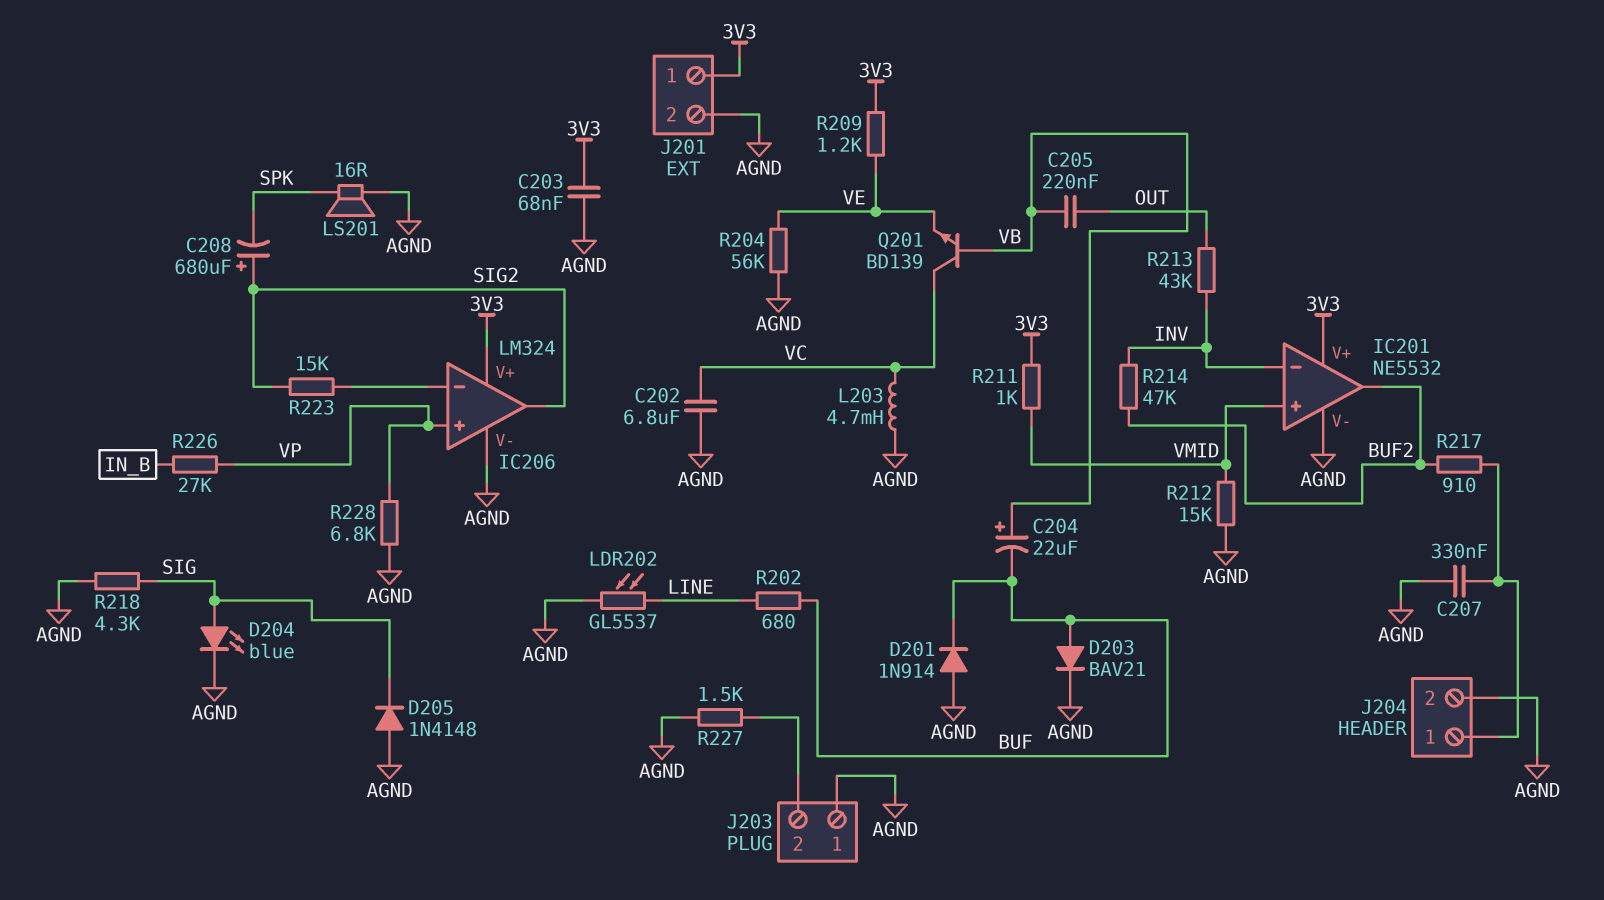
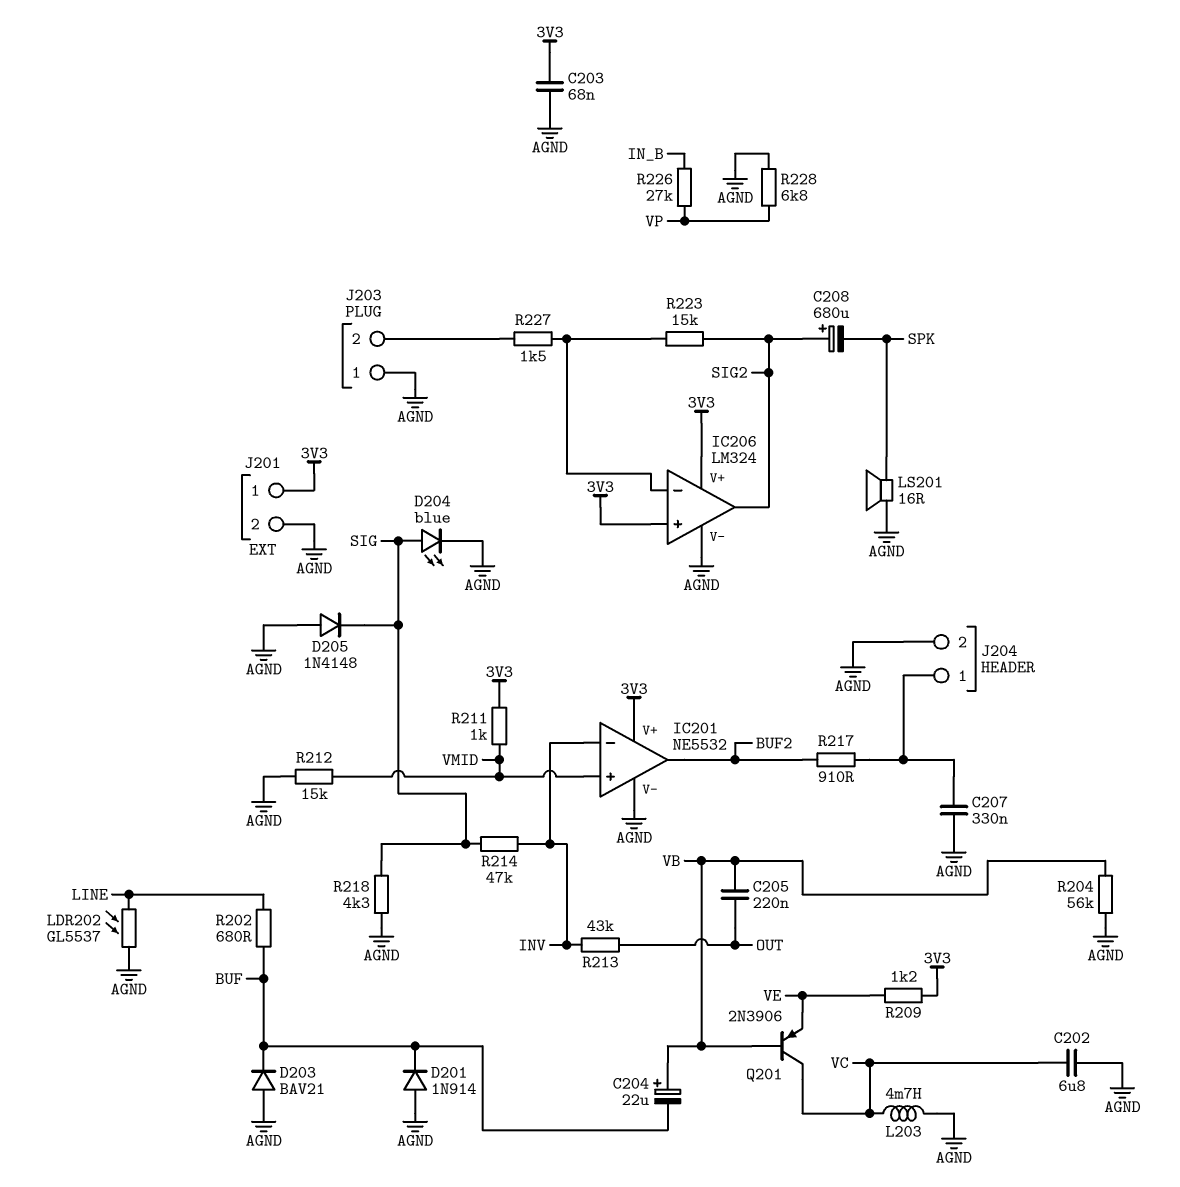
D203: diode BAV21 (A BUF, K AGND) -> diode BAV21 (A AGND, K BUF)
IC206 pin in+: VP -> 3V3
Q201: NPN BD139 (B VB, C VC, E VE) -> PNP 2N3906 (B VB, C VC, E VE)
R204: 56k (AGND, VE) -> 56k (AGND, VB)
R214: 47k (BUF2, INV) -> 47k (INV, SIG)
R227: 1.5k (AGND, J203/2) -> 1.5k (IC206/in-, J203/2)

